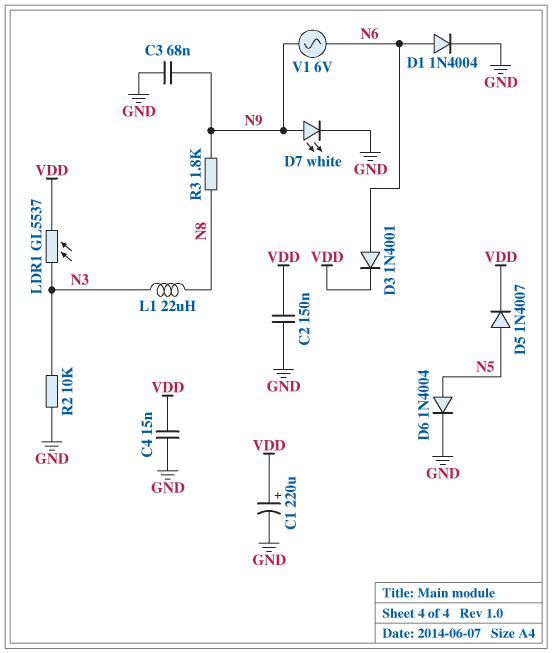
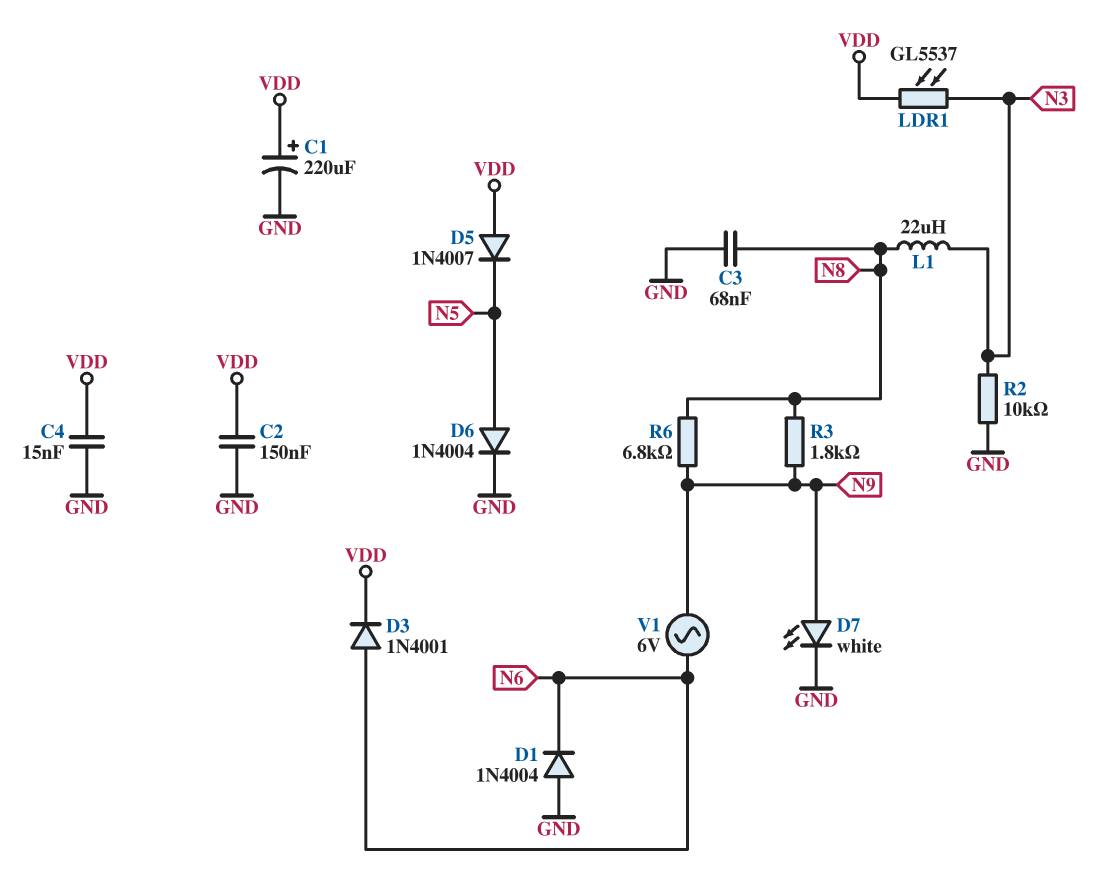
C3: 68nF (GND, N9) -> 68nF (GND, N8)
D1: diode 1N4004 (A N6, K GND) -> diode 1N4004 (A GND, K N6)
D5: diode 1N4007 (A N5, K VDD) -> diode 1N4007 (A VDD, K N5)
R6: none -> 6.8k (N8, N9)

